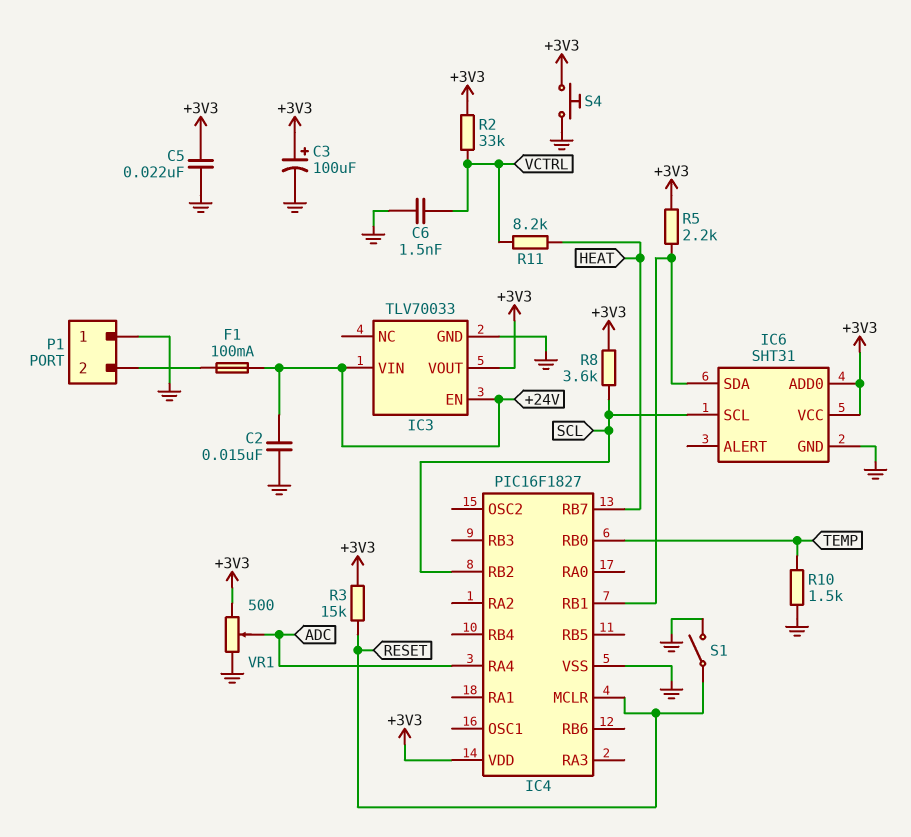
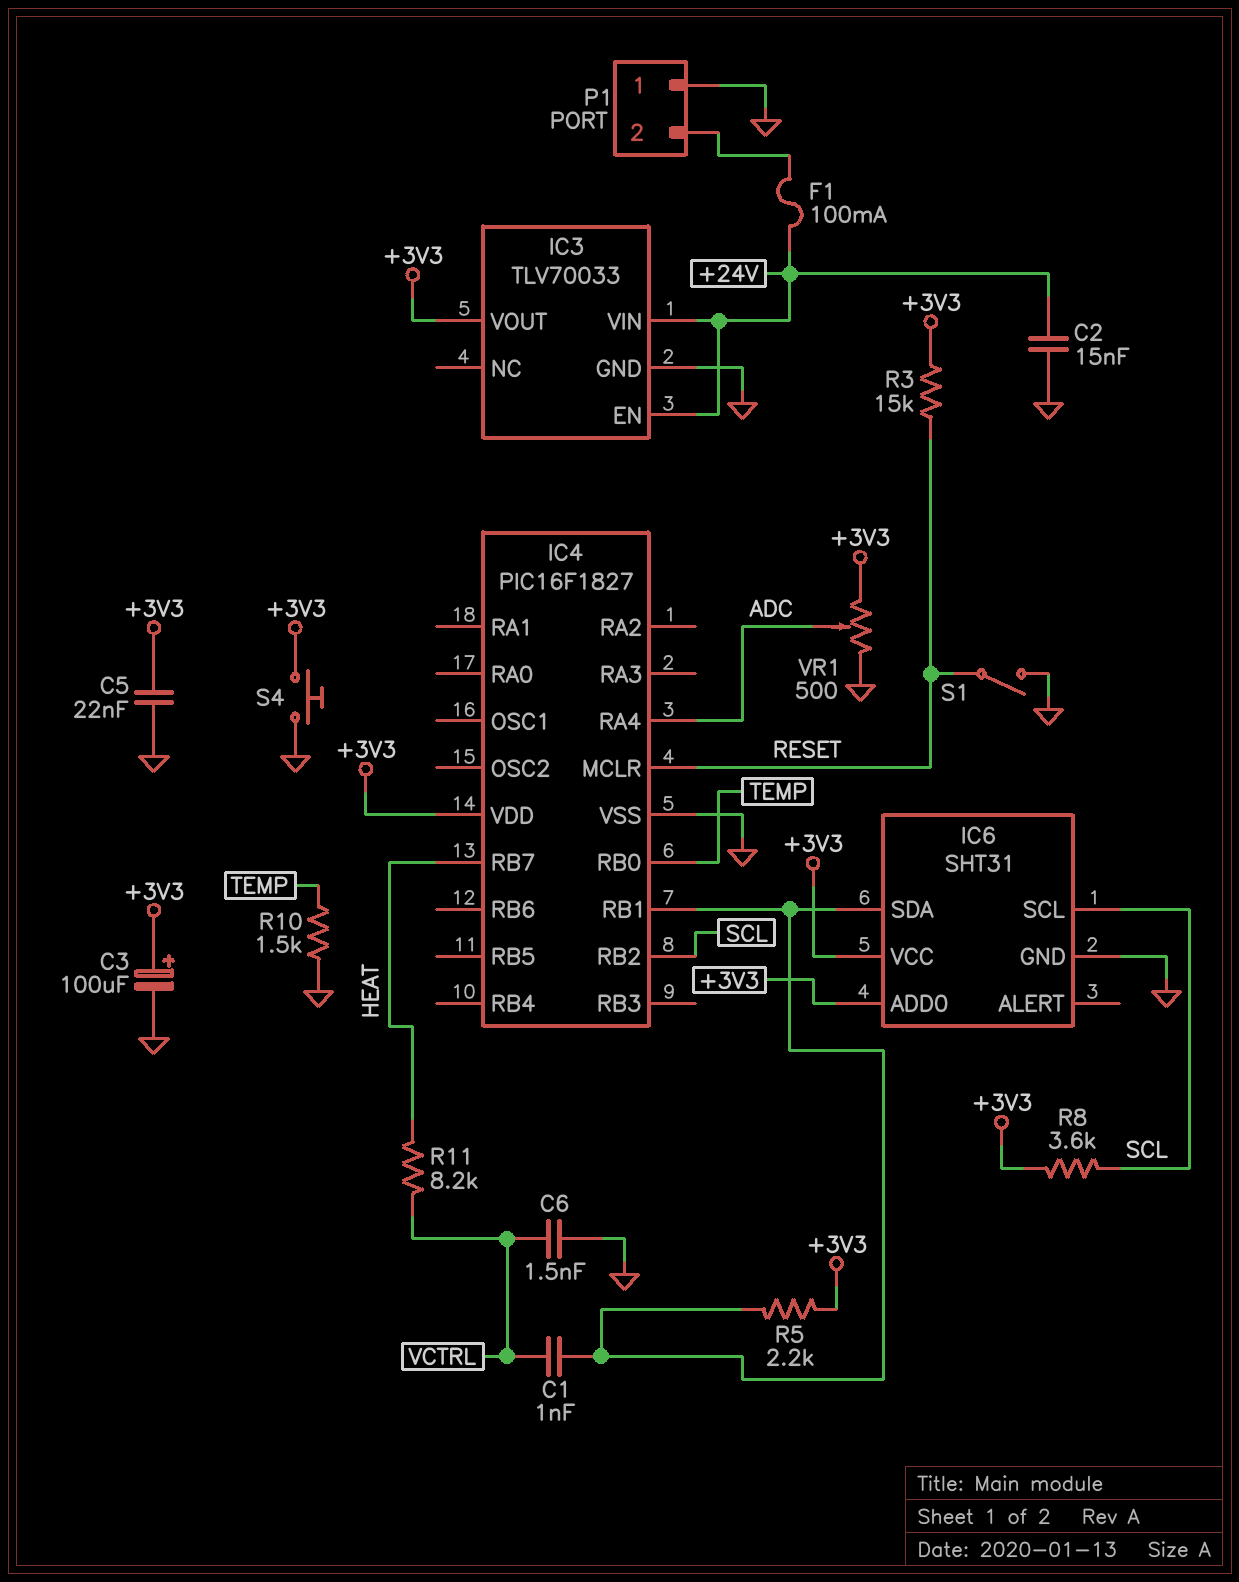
C1: none -> 1nF (IC4/RB1, VCTRL)
R2: 33k (+3V3, VCTRL) -> none

